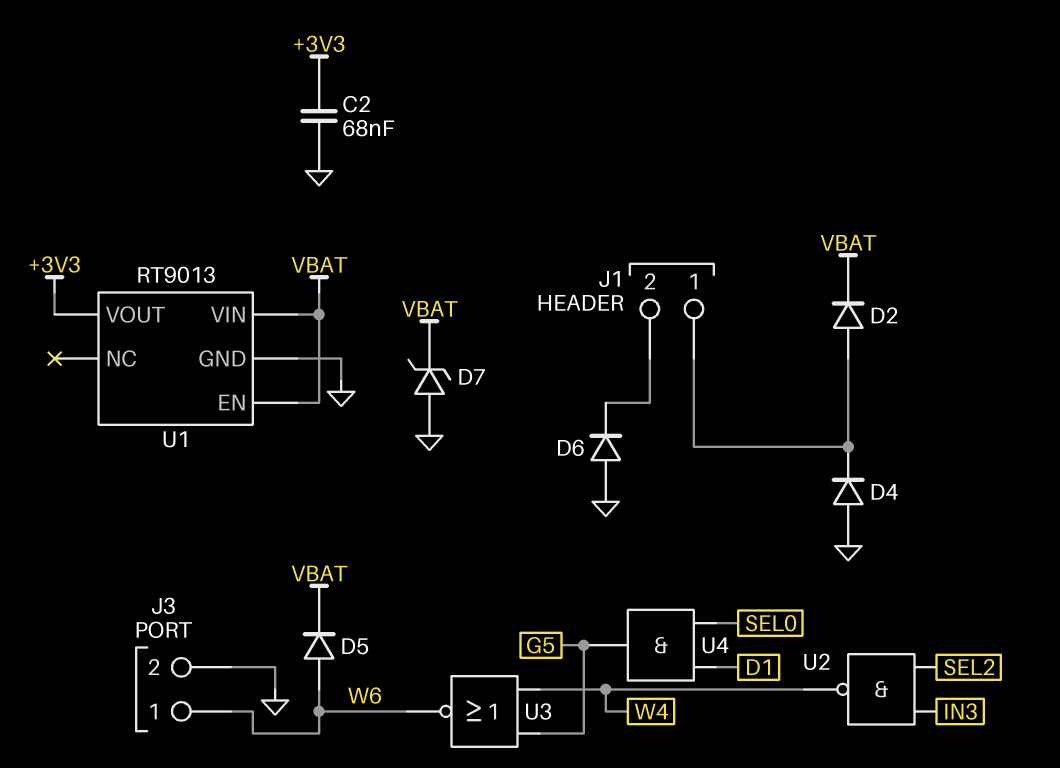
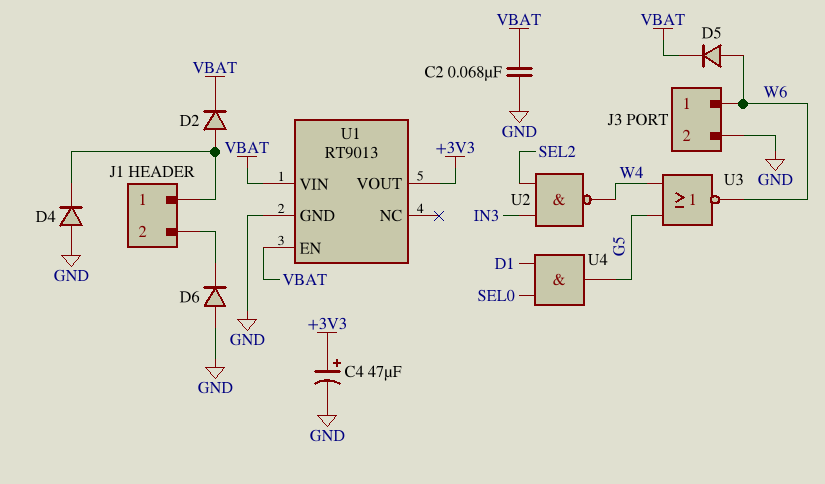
C2: 68nF (+3V3, GND) -> 68nF (GND, VBAT)
C4: none -> 47uF (plus +3V3, minus GND)
D7: zener (A GND, K VBAT) -> none

